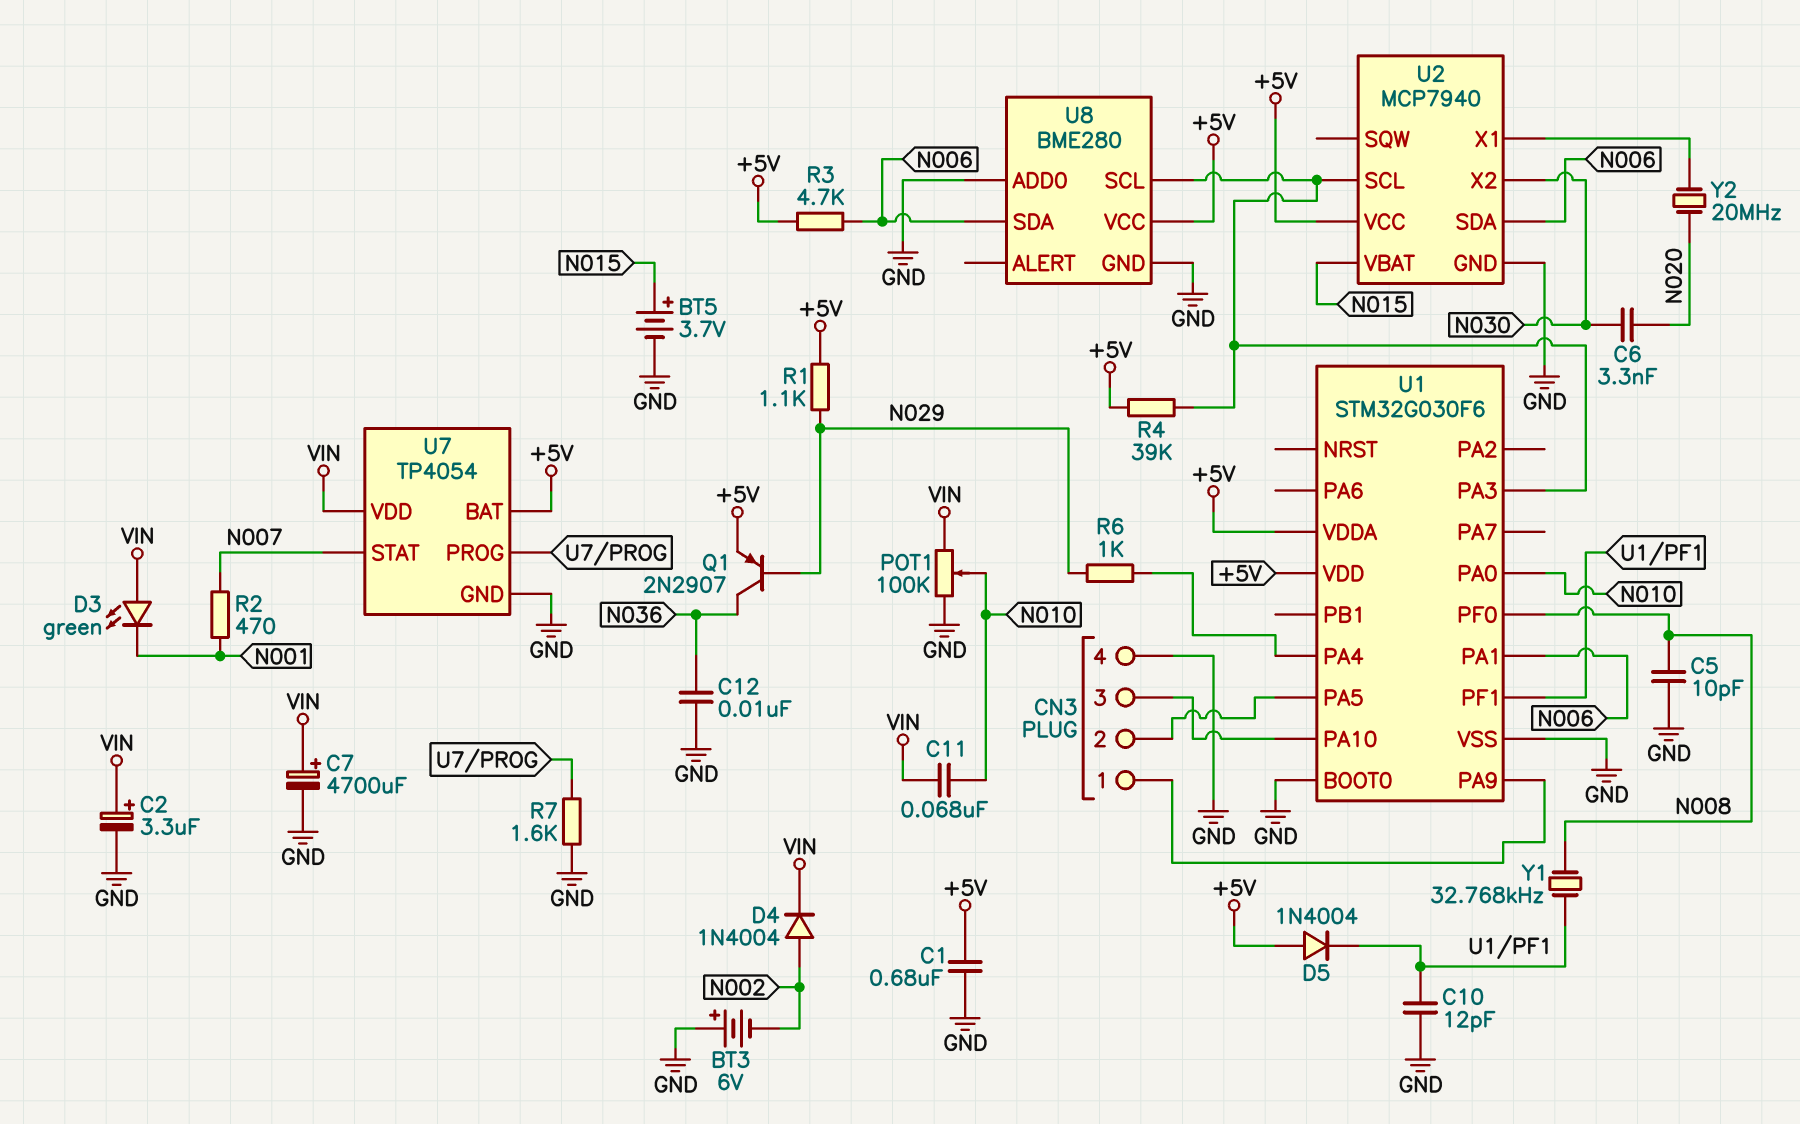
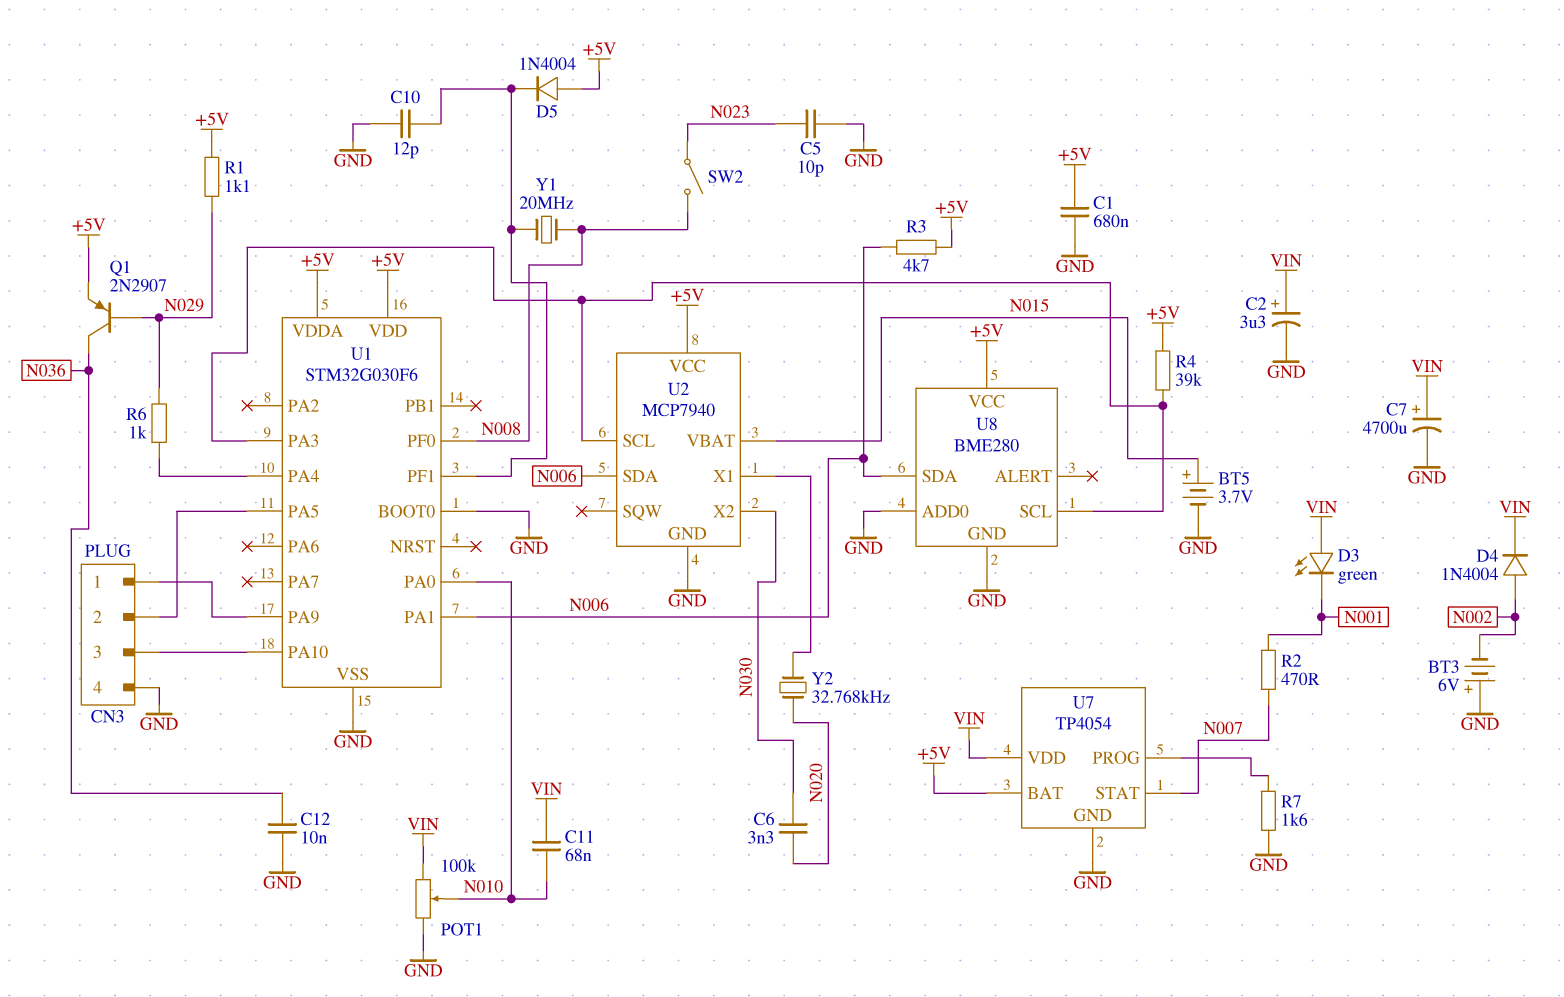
C5: 10pF (GND, N008) -> 10pF (GND, N023)
SW2: none -> switch (N008, N023)
Y1: 32.768kHz (N008, U1/PF1) -> 20MHz (N008, U1/PF1)
Y2: 20MHz (N020, U2/X1) -> 32.768kHz (N020, U2/X1)

